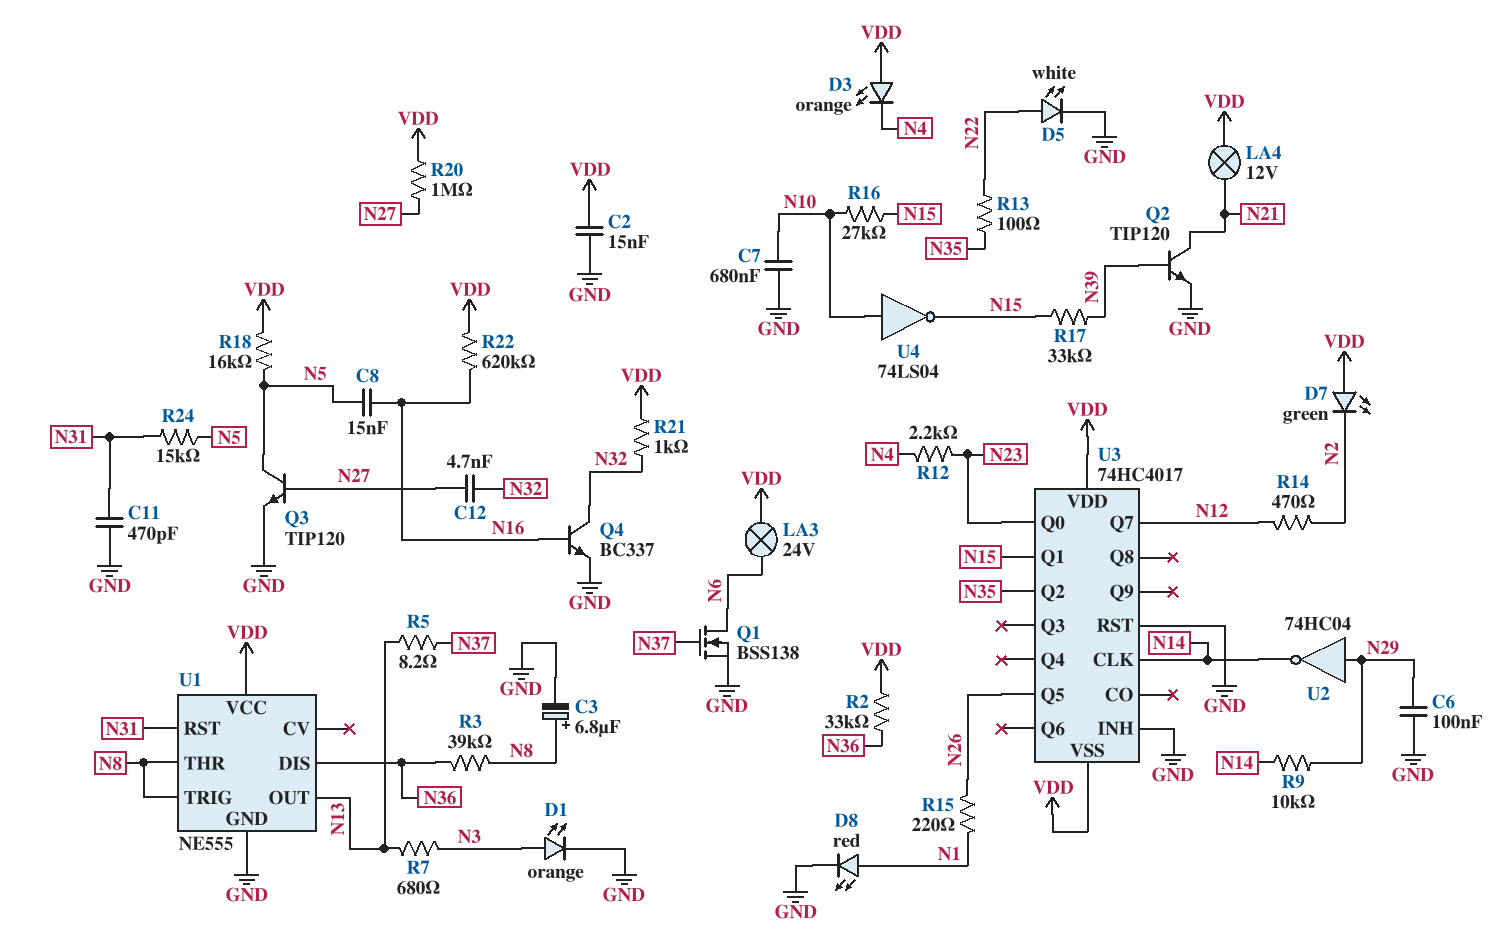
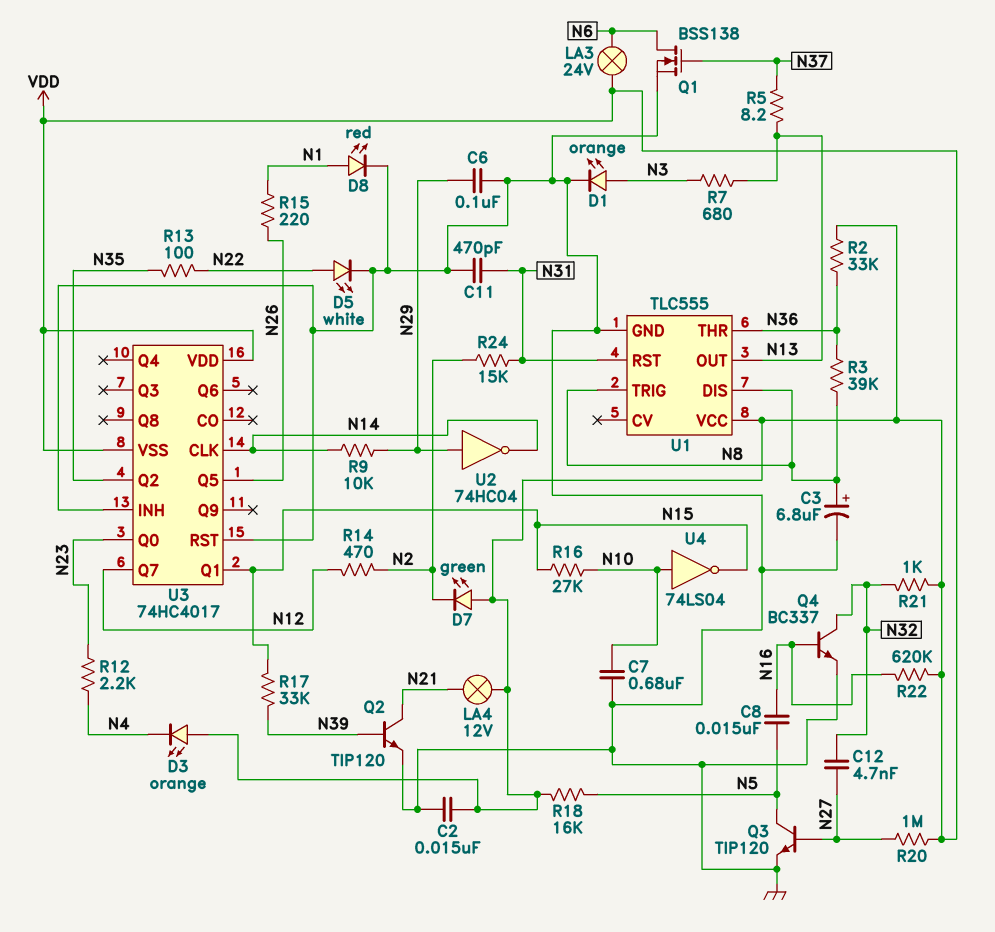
R24: 15k (N5, N31) -> 15k (N2, N31)
U1: NE555 -> TLC555
U1 pin DIS: N36 -> N8
U1 pin THR: N8 -> N36

